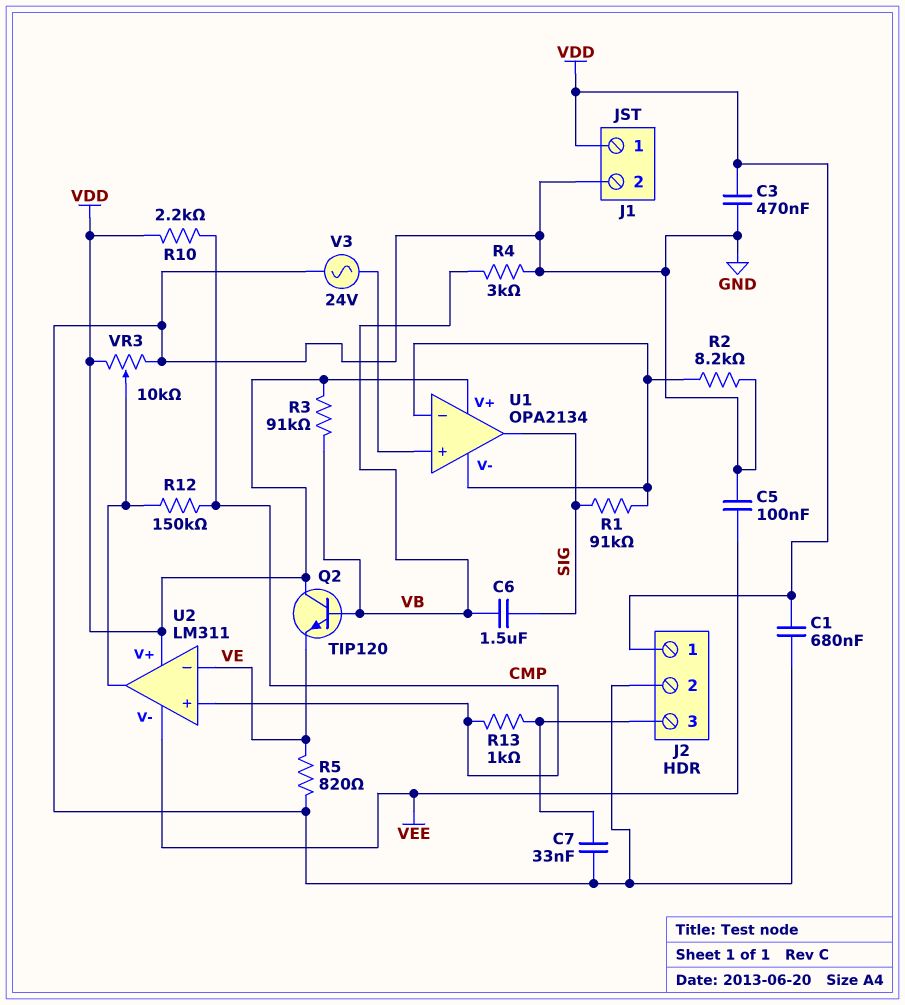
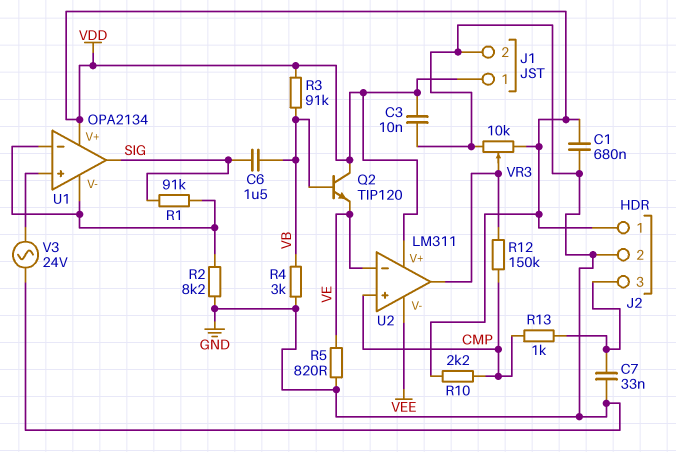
C3: 470nF (GND, VDD) -> 10nF (GND, VDD)
C5: 100nF (GND, VEE) -> none

